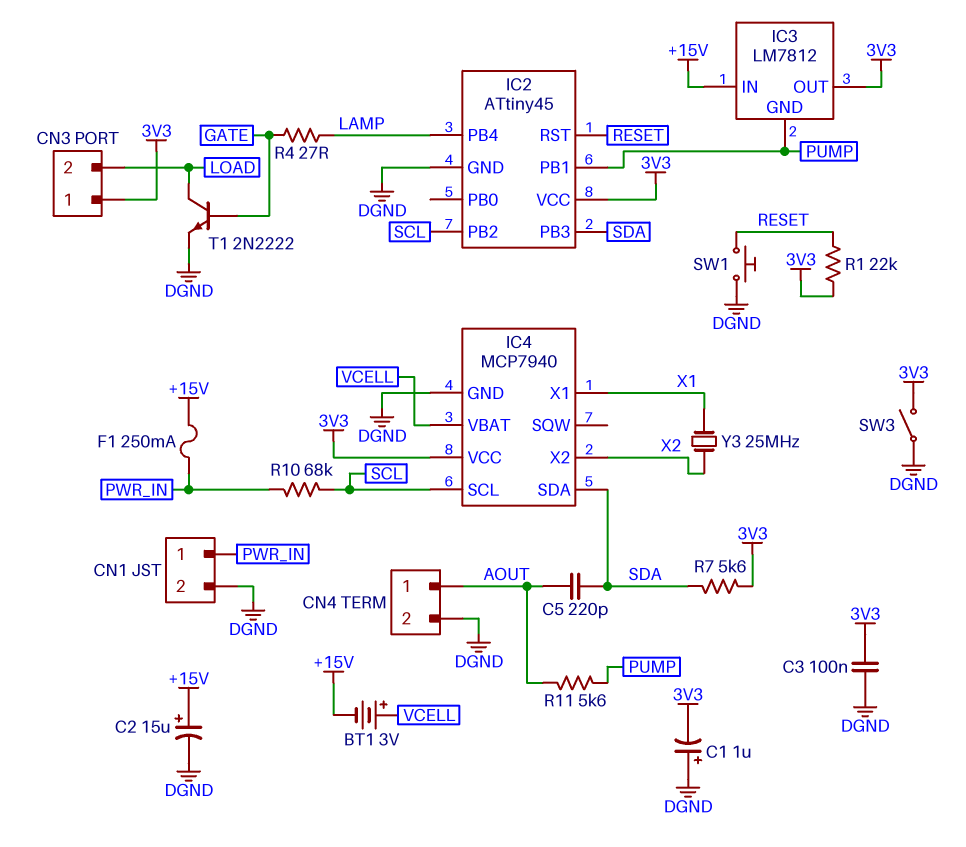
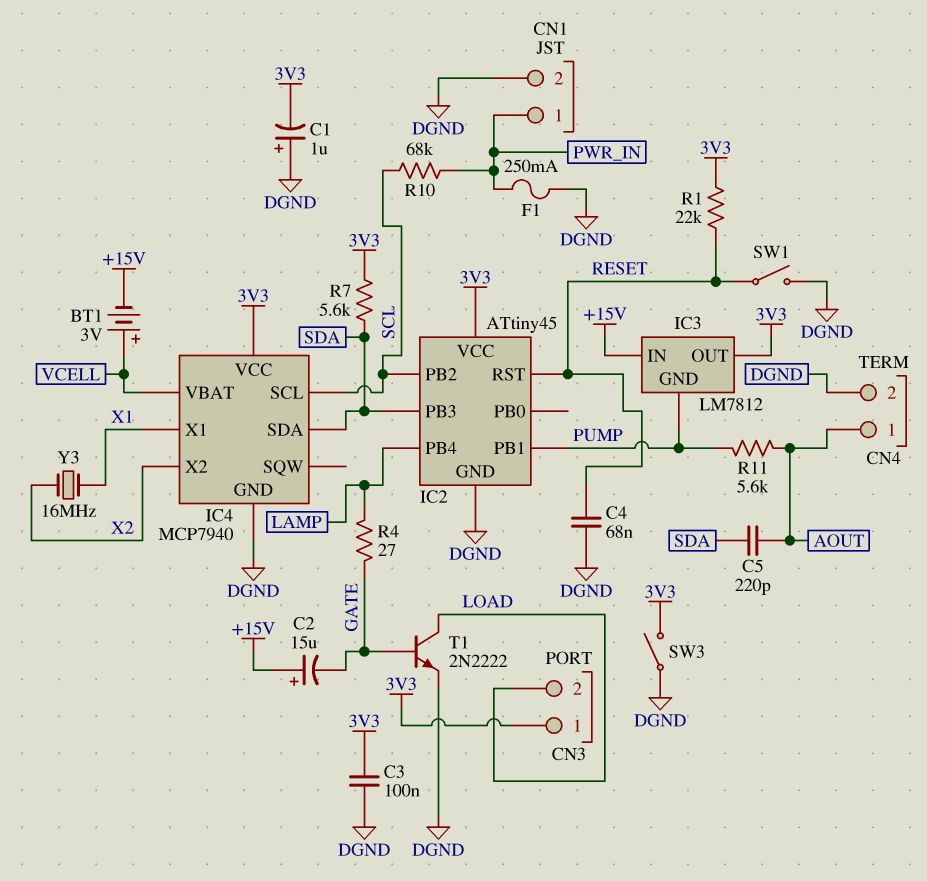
C2: 15uF (plus +15V, minus DGND) -> 15uF (plus +15V, minus GATE)
C4: none -> 68nF (DGND, RESET)
F1: 250mA (+15V, PWR_IN) -> 250mA (DGND, PWR_IN)
SW1: button (DGND, RESET) -> switch (DGND, RESET)
Y3: 25MHz (X1, X2) -> 16MHz (X1, X2)

